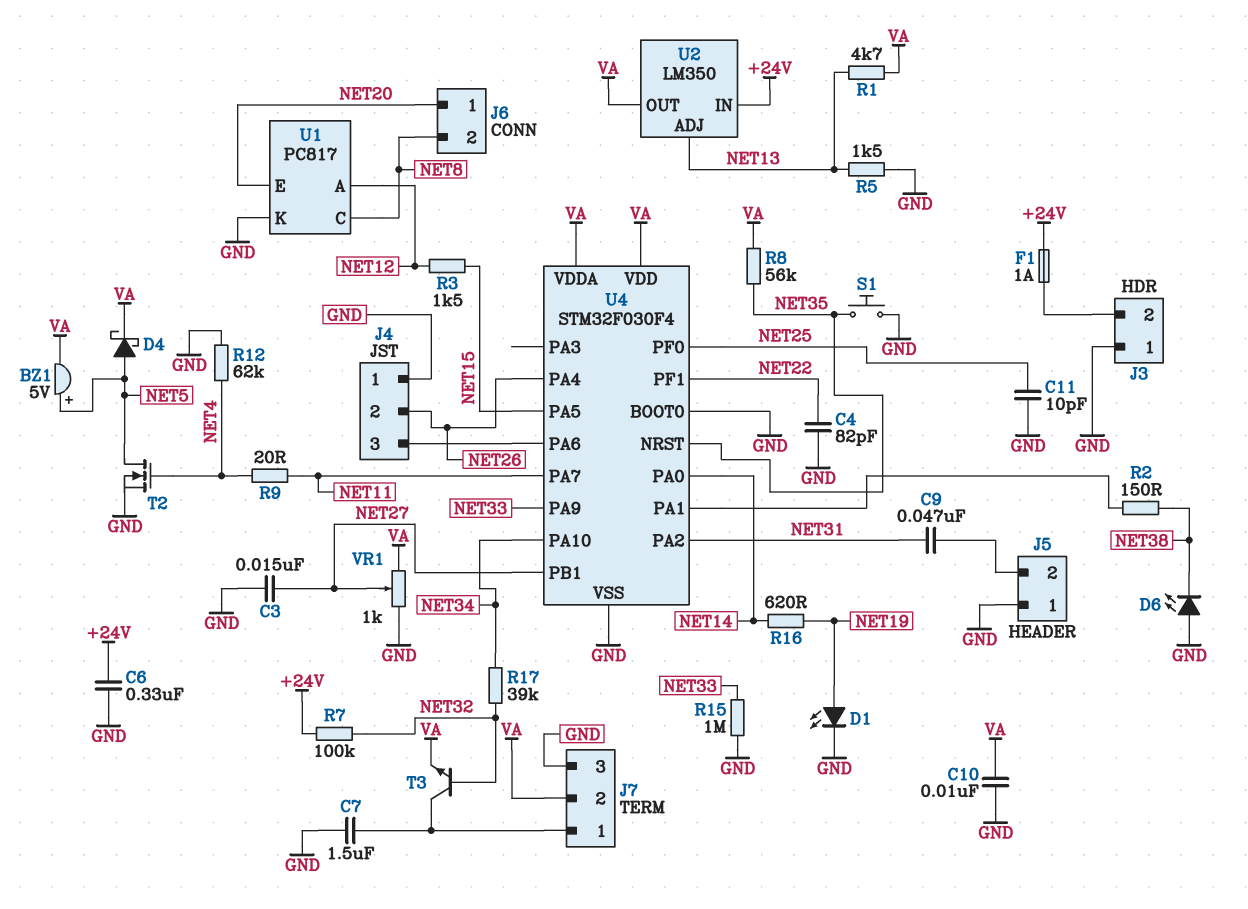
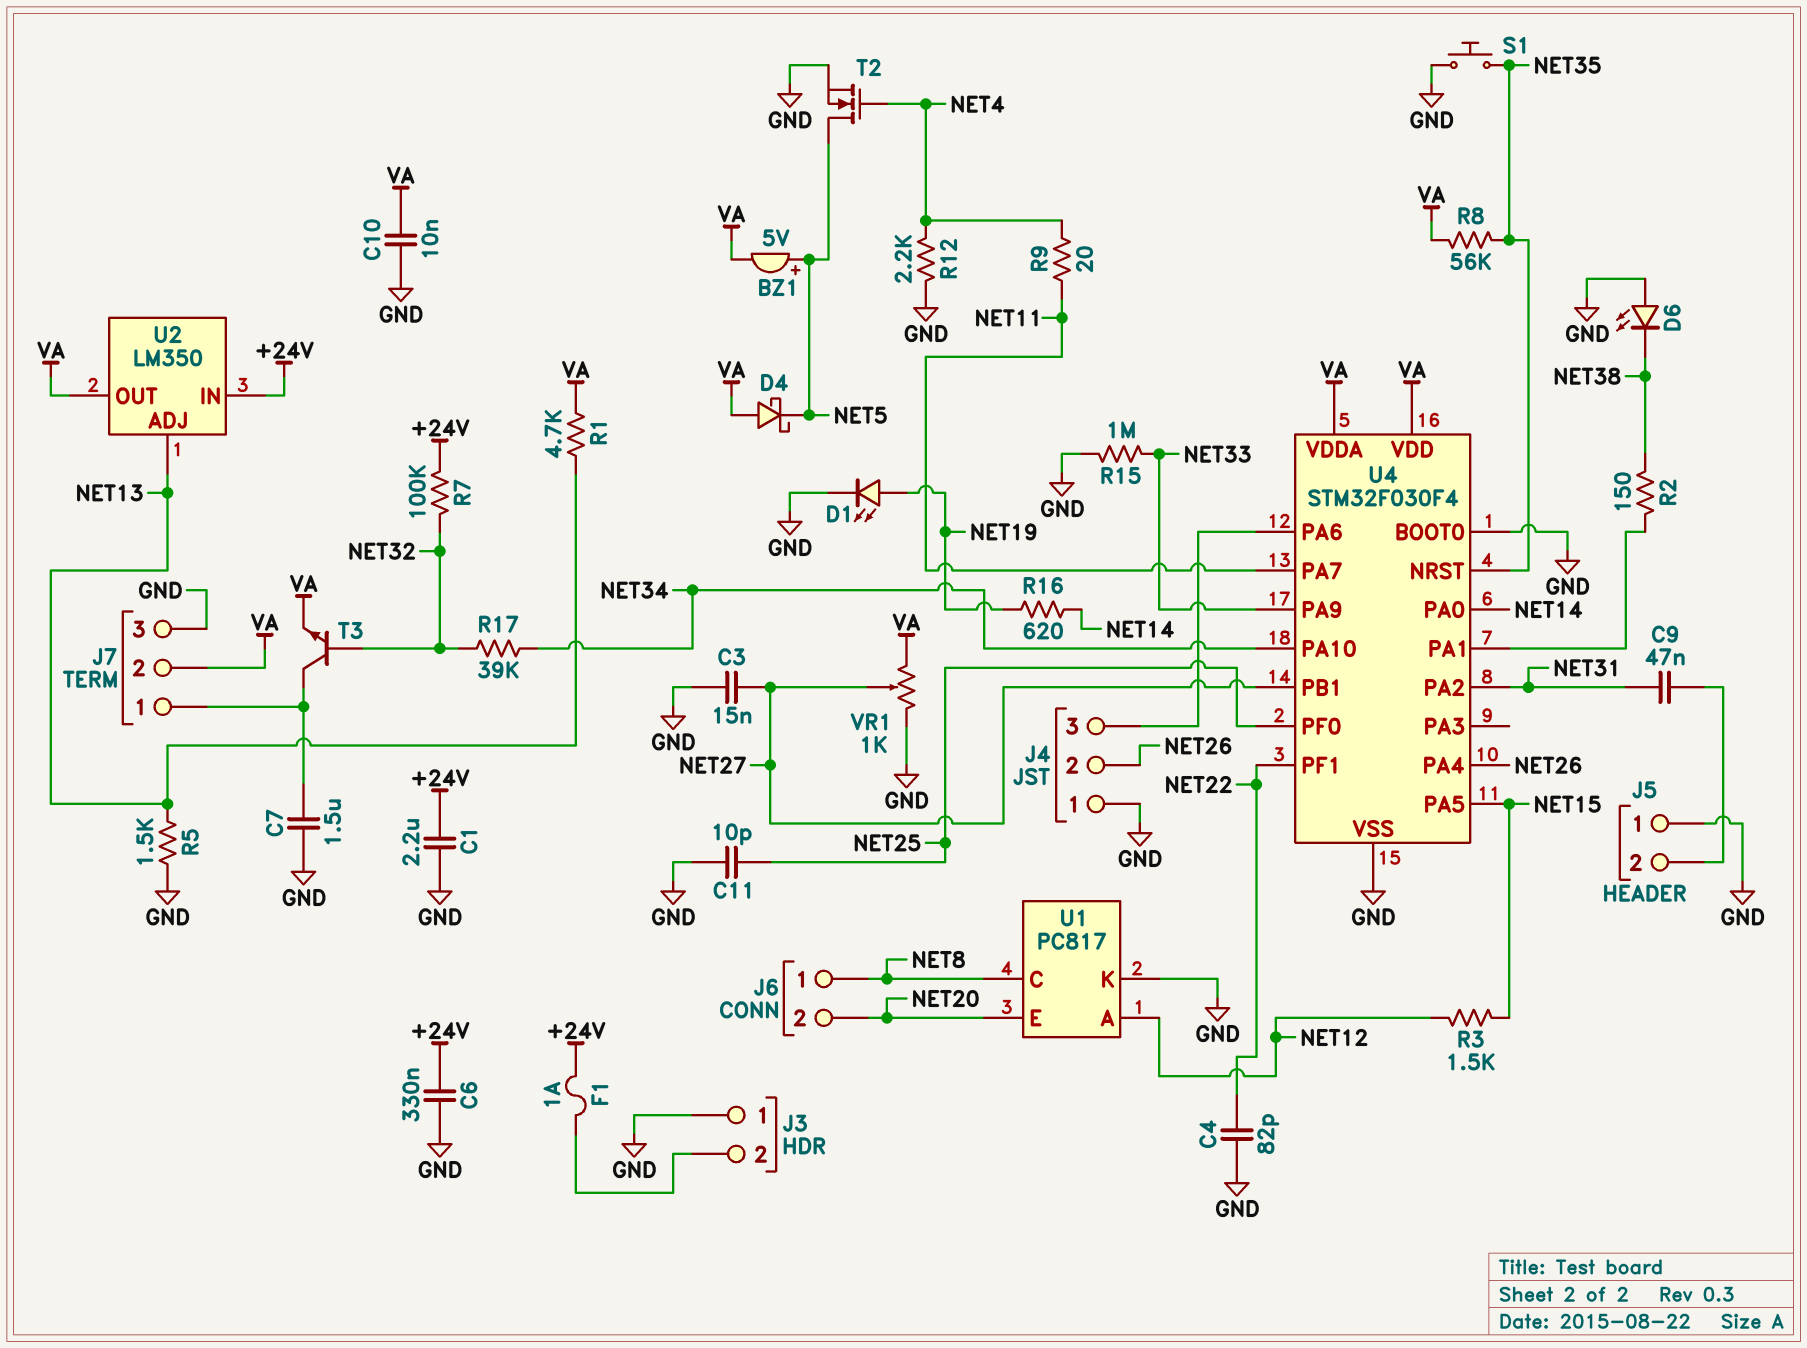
C1: none -> 2.2uF (+24V, GND)
D4: schottky (A NET5, K VA) -> schottky (A VA, K NET5)
J6 pin 1: NET20 -> NET8
J6 pin 2: NET8 -> NET20
R12: 62k (GND, NET4) -> 2.2k (GND, NET4)

